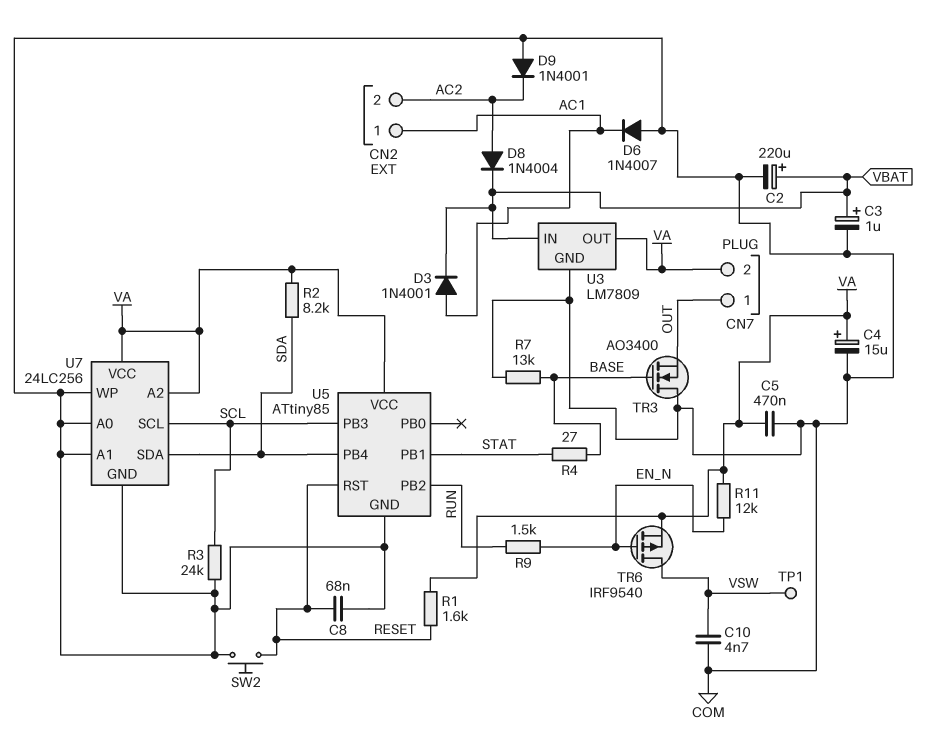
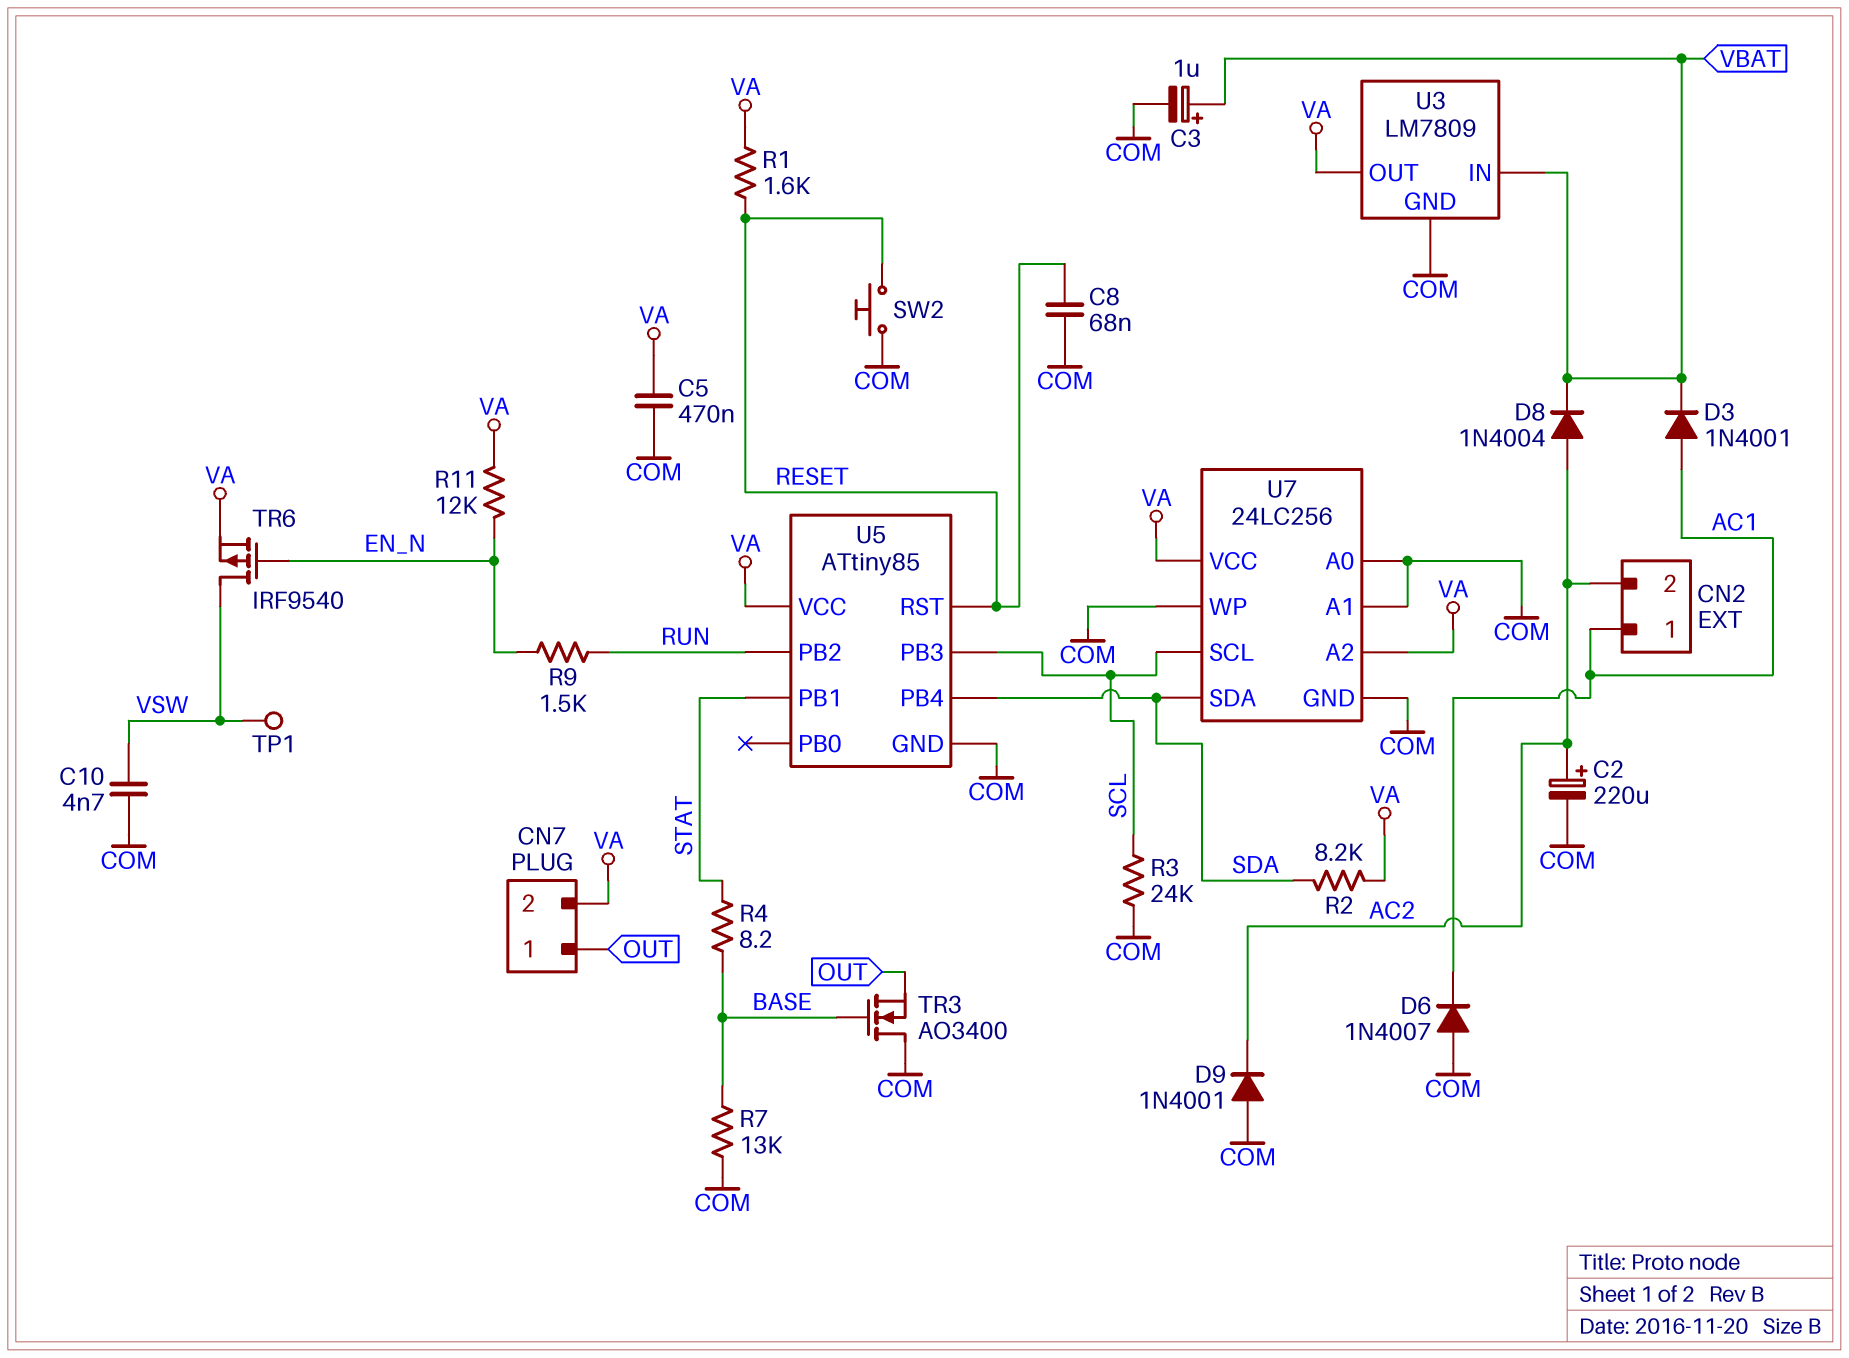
C2: 220uF (plus VBAT, minus COM) -> 220uF (plus AC2, minus COM)
C4: 15uF (plus VA, minus COM) -> none
R4: 27 (BASE, STAT) -> 8.2 (BASE, STAT)

